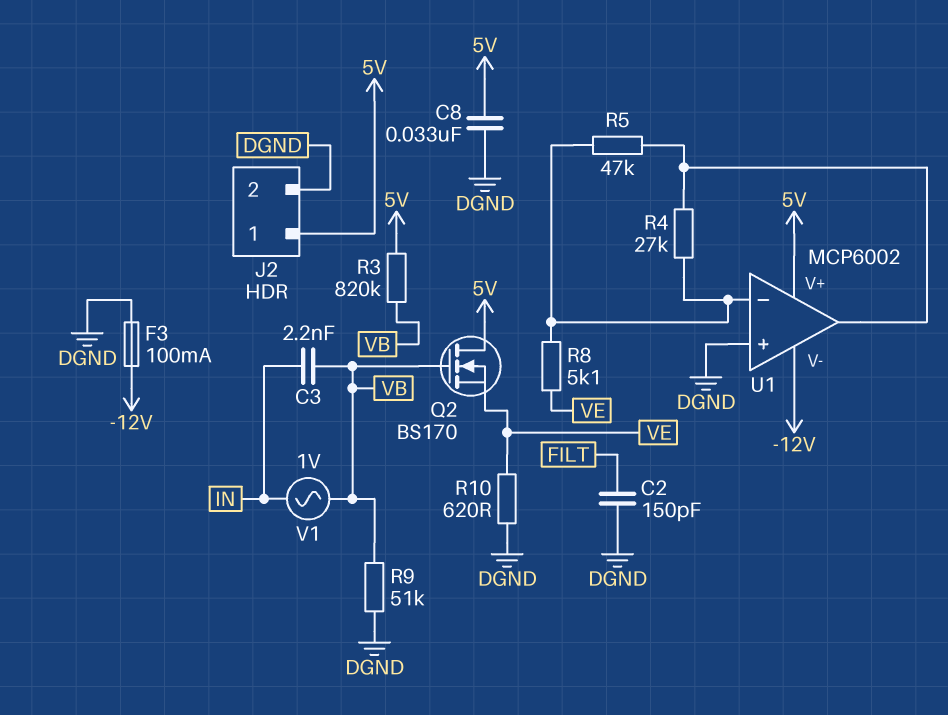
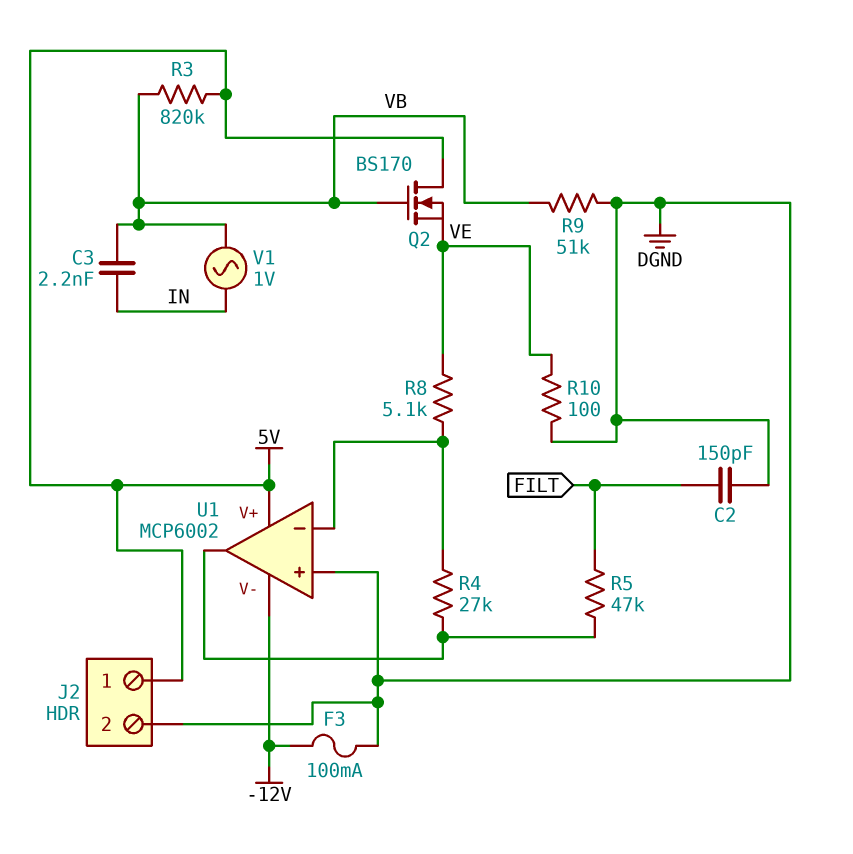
C8: 33nF (5V, DGND) -> none
R5: 47k (U1/in-, U1/out) -> 47k (FILT, U1/out)
R10: 620 (DGND, VE) -> 100 (DGND, VE)

